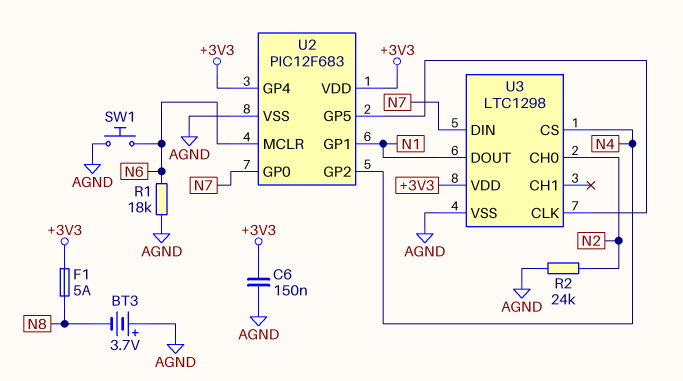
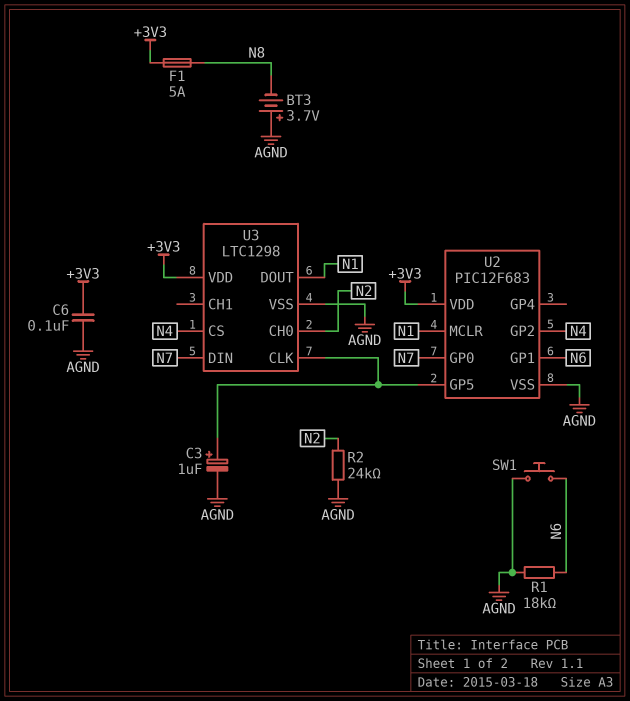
C3: none -> 1uF (plus U2/GP5, minus AGND)
C6: 150nF (+3V3, AGND) -> 100nF (+3V3, AGND)
U2 pin GP1: N1 -> N6
U2 pin GP4: +3V3 -> none
U2 pin MCLR: N6 -> N1

